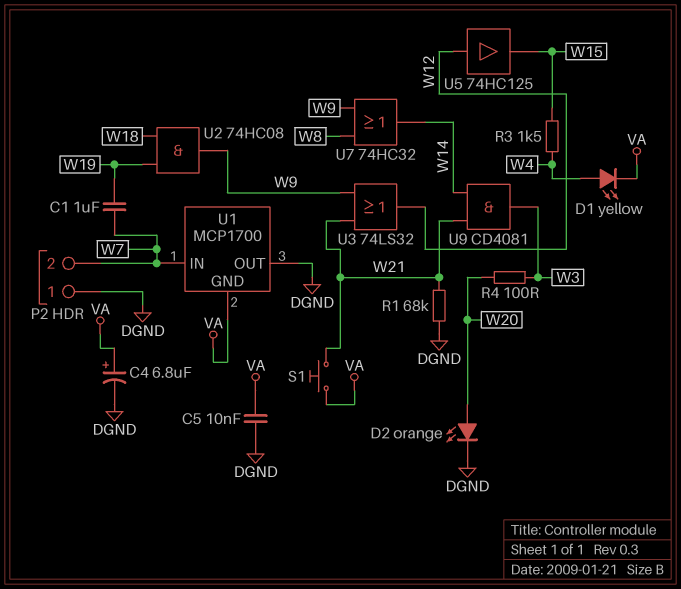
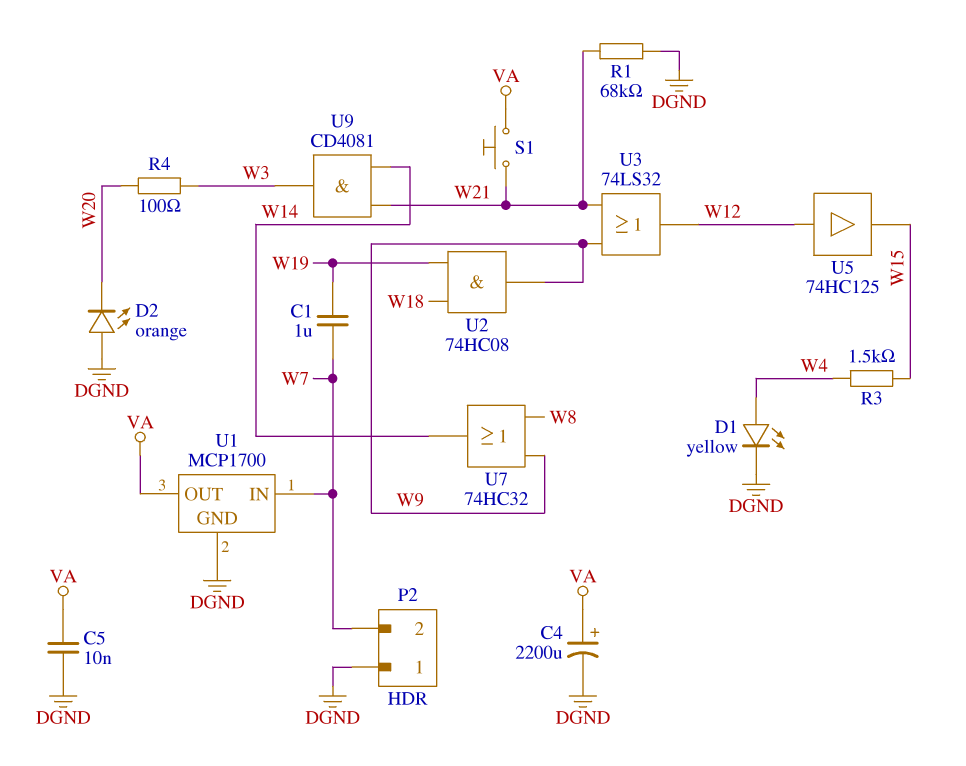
C4: 6.8uF (plus VA, minus DGND) -> 2200uF (plus VA, minus DGND)
D1: LED yellow (A W4, K VA) -> LED yellow (A W4, K DGND)
D2: LED orange (A W20, K DGND) -> LED orange (A DGND, K W20)
U1 pin GND: VA -> DGND
U1 pin OUT: DGND -> VA

